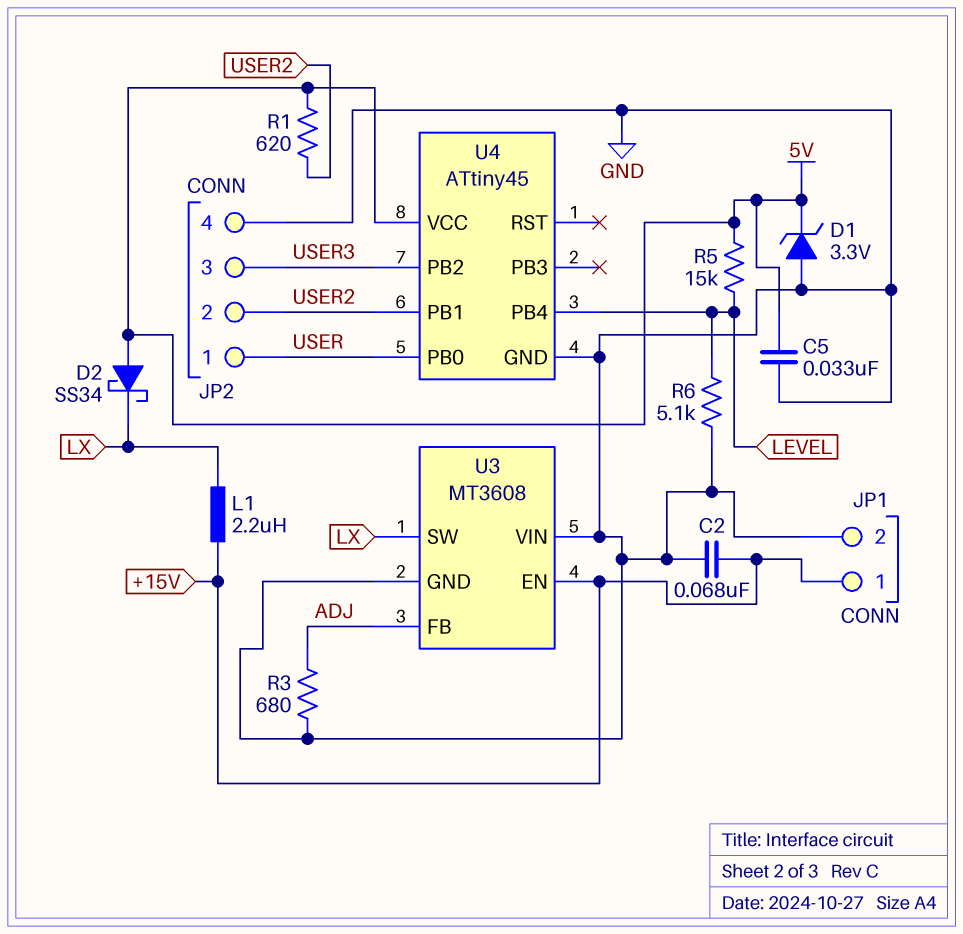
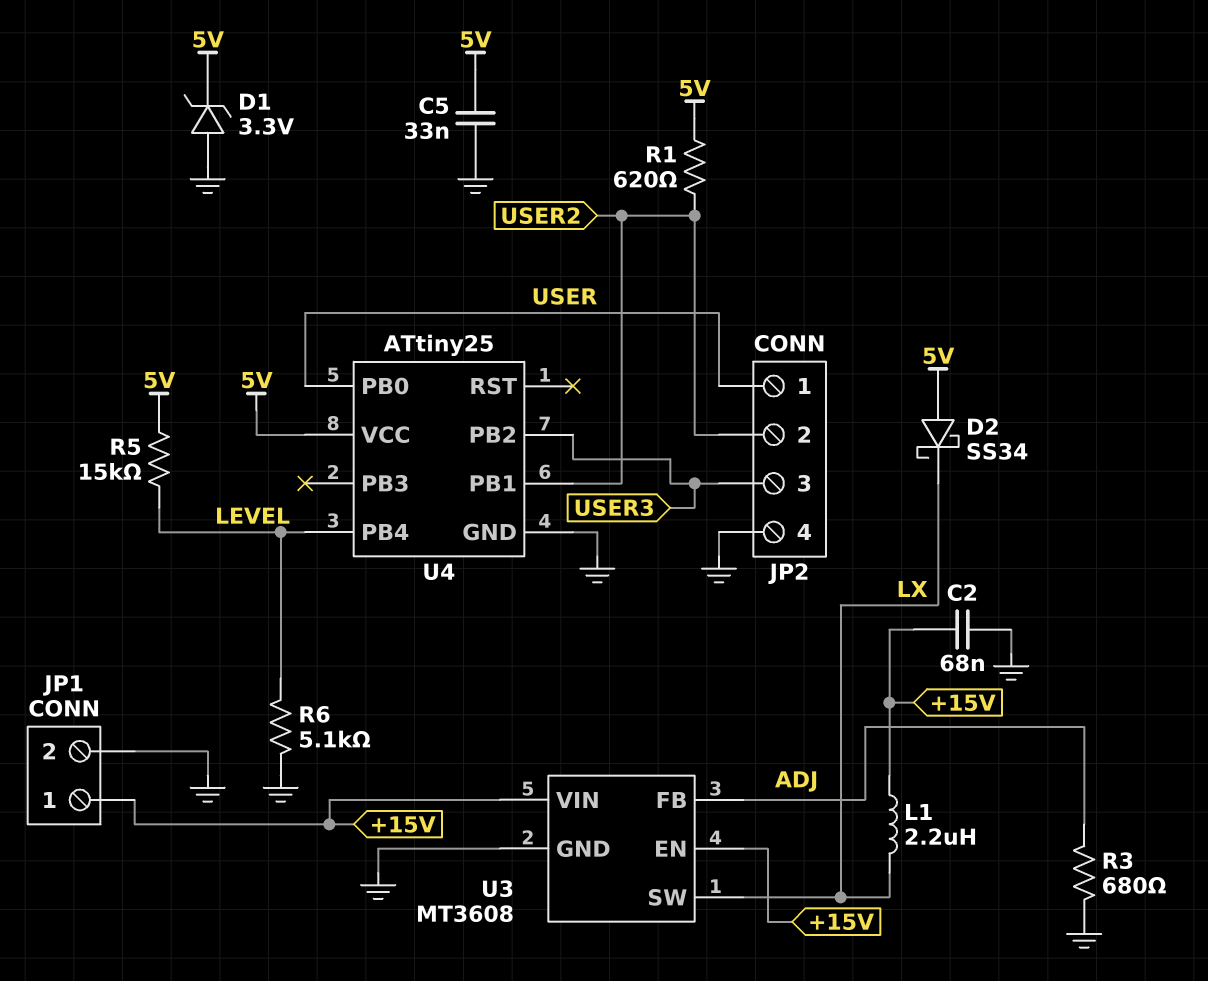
U3 pin VIN: GND -> +15V
U4: ATtiny45 -> ATtiny25

